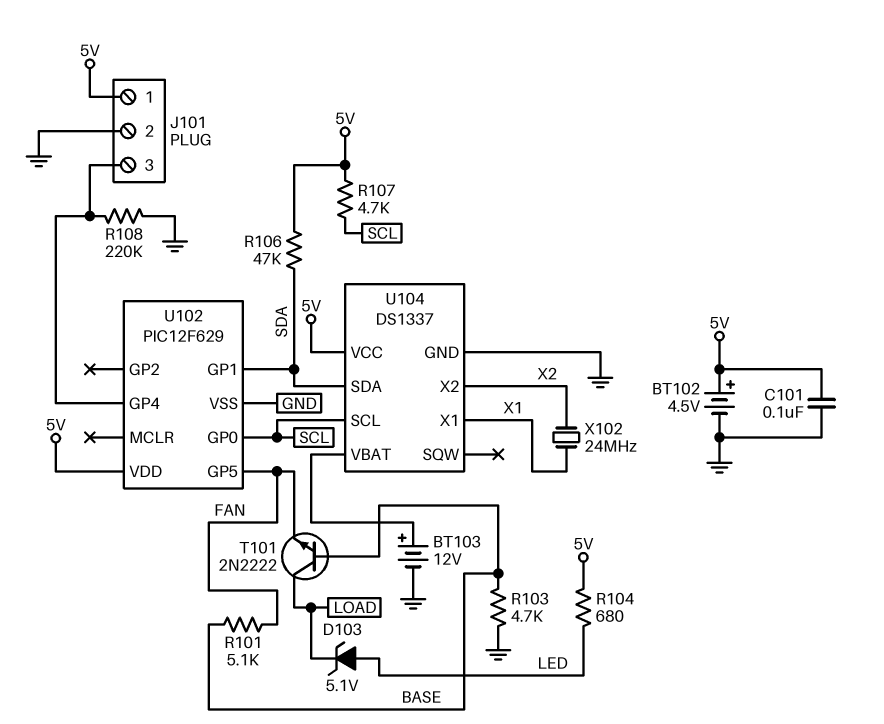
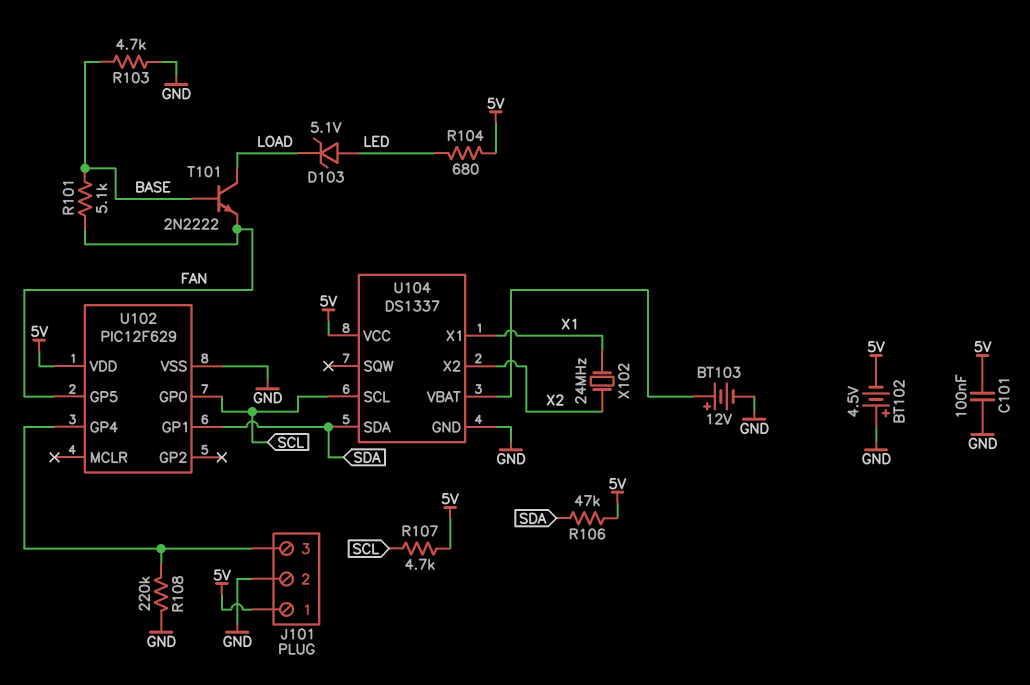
BT102: 4.5V (plus 5V, minus GND) -> 4.5V (plus GND, minus 5V)

